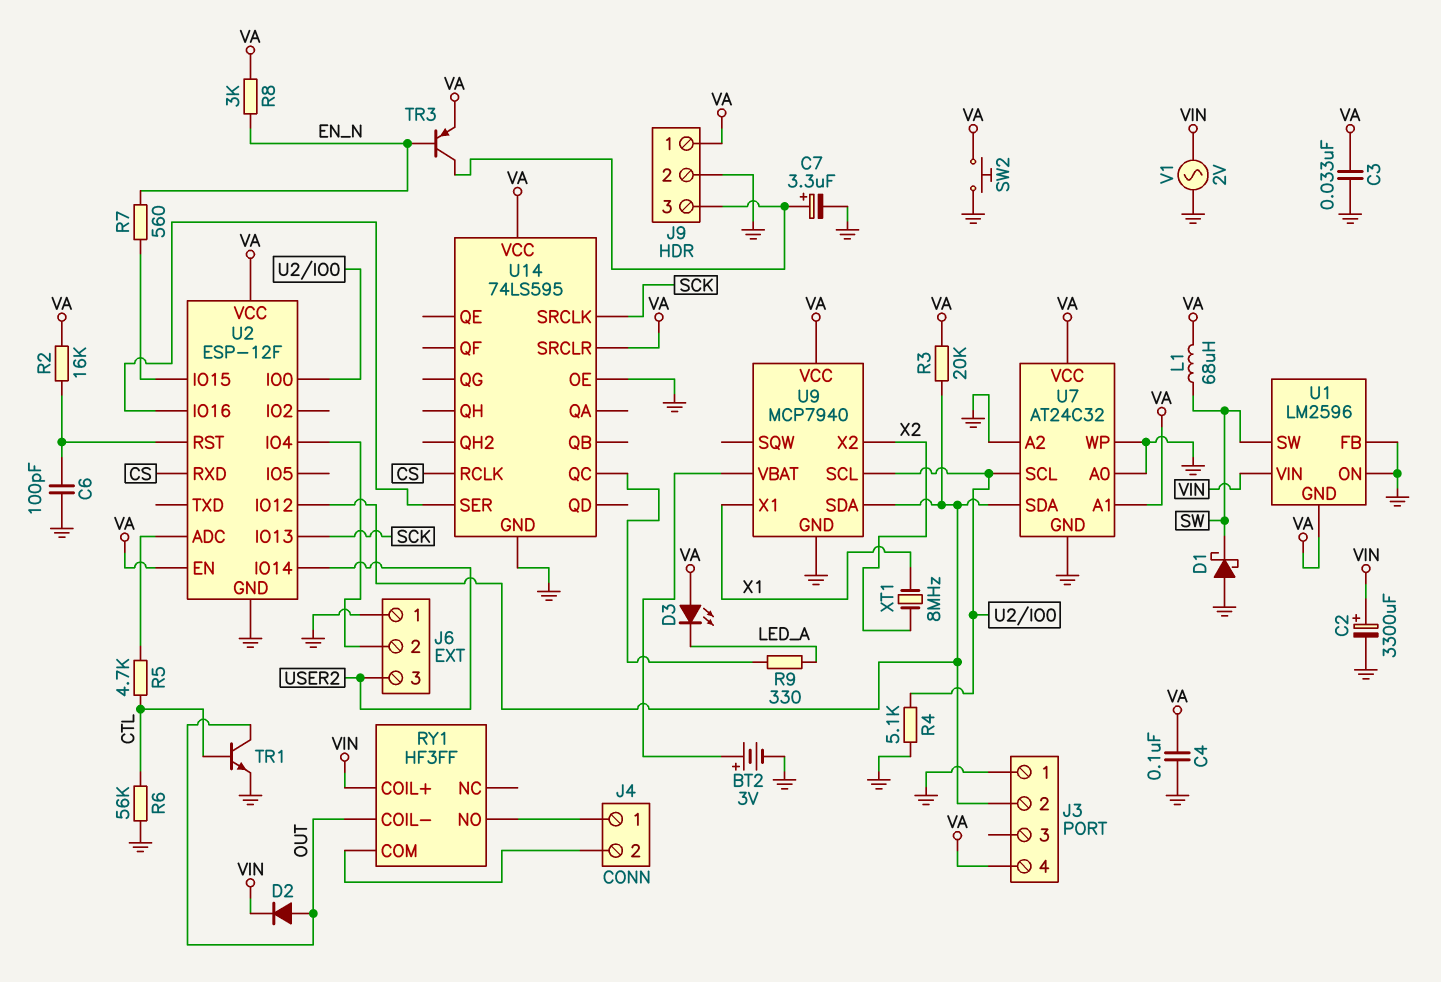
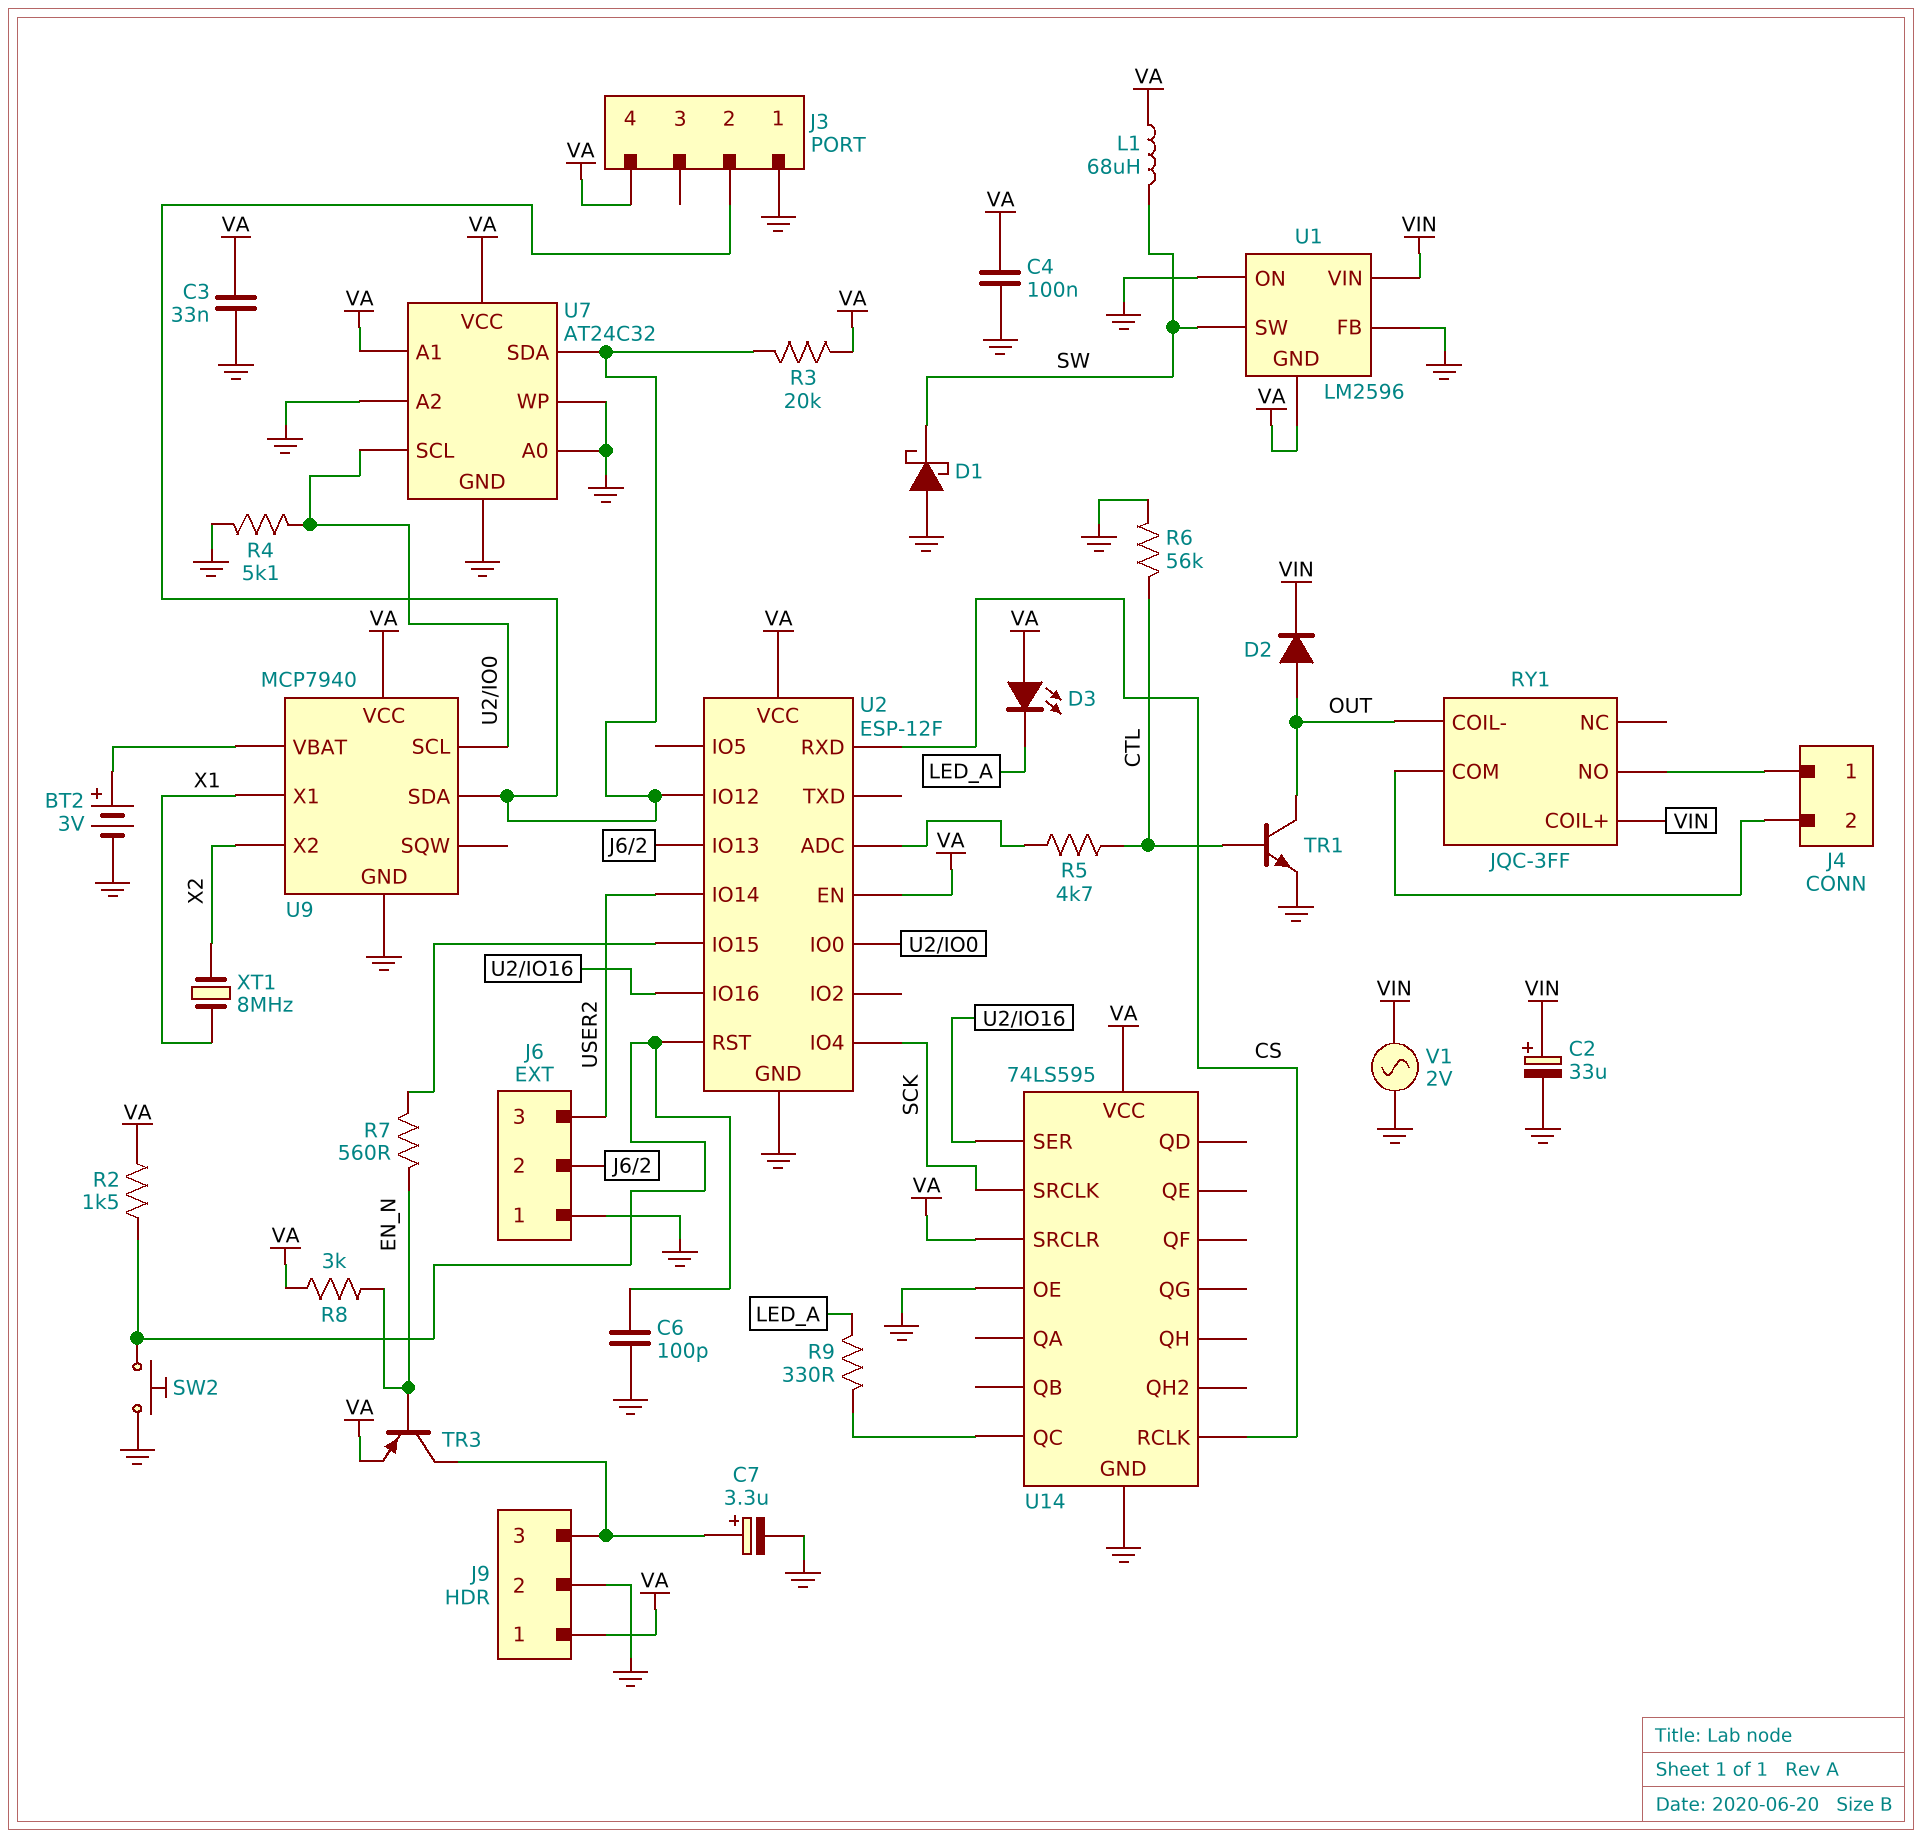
C2: 3300uF (plus VIN, minus GND) -> 33uF (plus VIN, minus GND)
R2: 16k (U2/RST, VA) -> 1.5k (U2/RST, VA)
RY1: HF3FF -> JQC-3FF
SW2: button (GND, VA) -> button (GND, U2/RST)
U2 pin IO4: J6/2 -> SCK
U2 pin IO13: SCK -> J6/2

